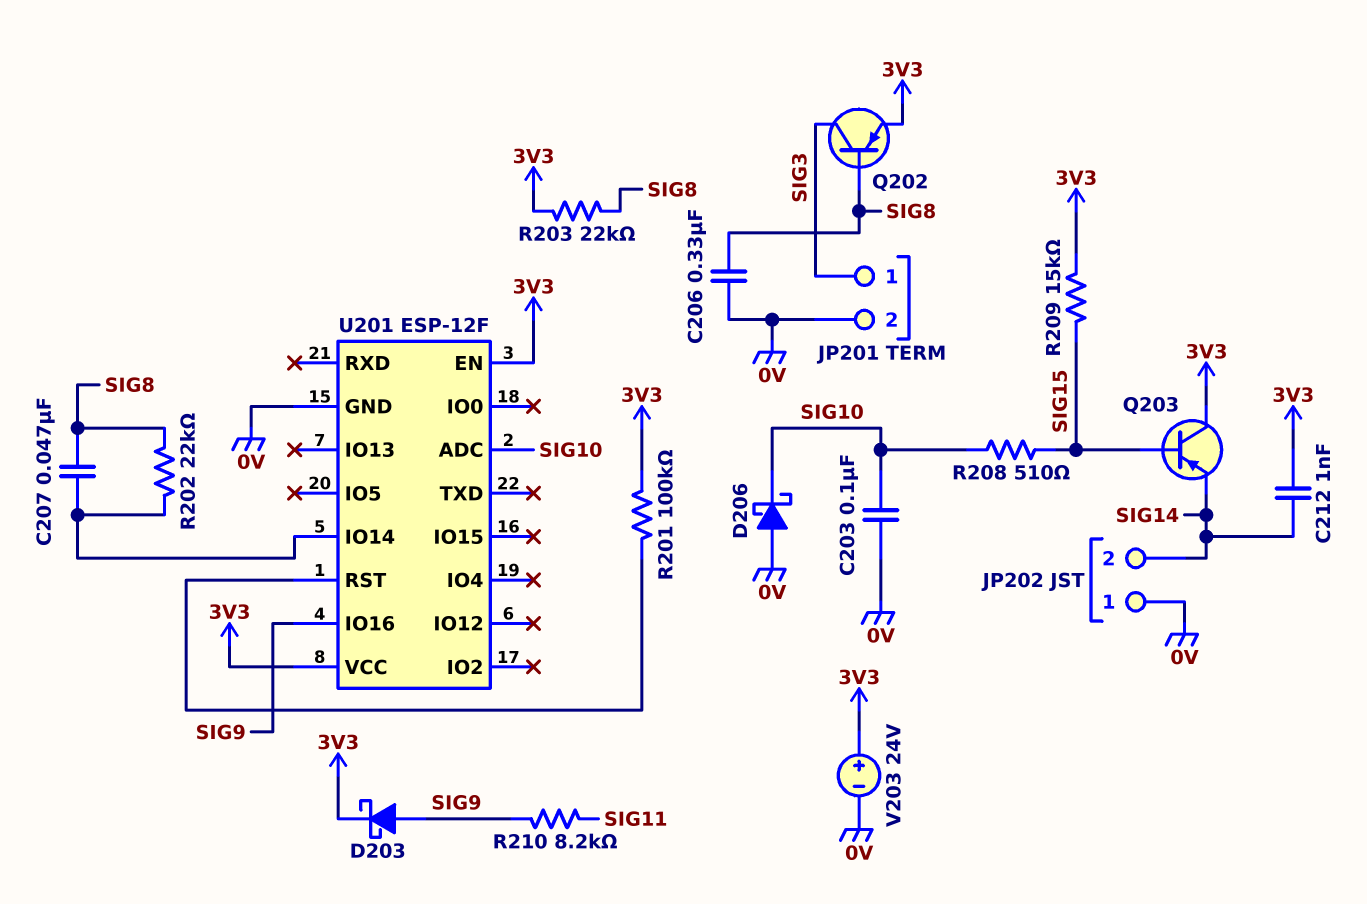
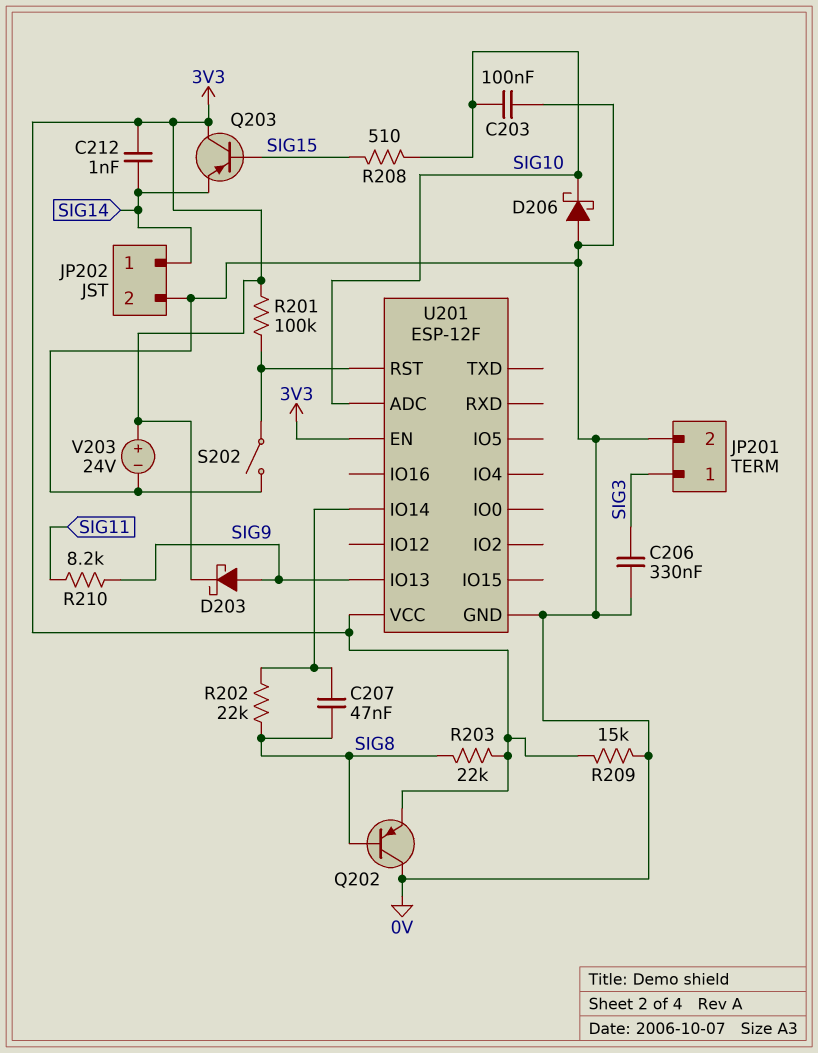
C206: 330nF (0V, SIG8) -> 330nF (0V, SIG3)
JP202 pin 1: 0V -> SIG14
JP202 pin 2: SIG14 -> 0V
Q202: PNP (B SIG8, C SIG3, E 3V3) -> PNP (B SIG8, C 0V, E 3V3)
R209: 15k (3V3, SIG15) -> 15k (0V, 3V3)
S202: none -> switch (0V, U201/RST)
U201 pin IO13: none -> SIG9
U201 pin IO16: SIG9 -> none

